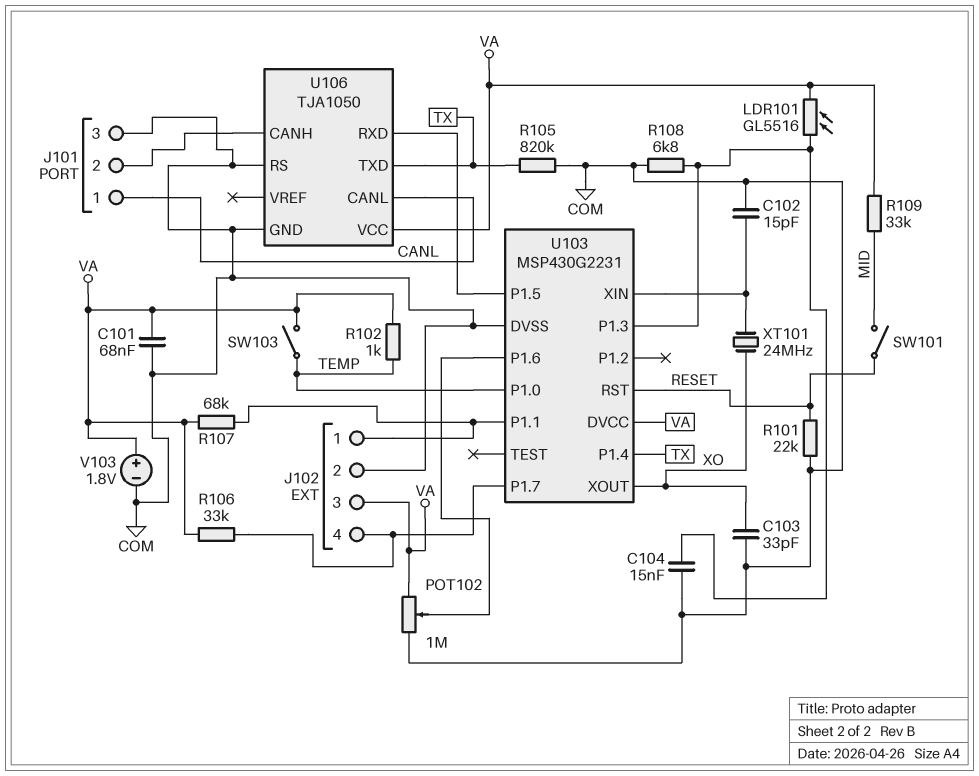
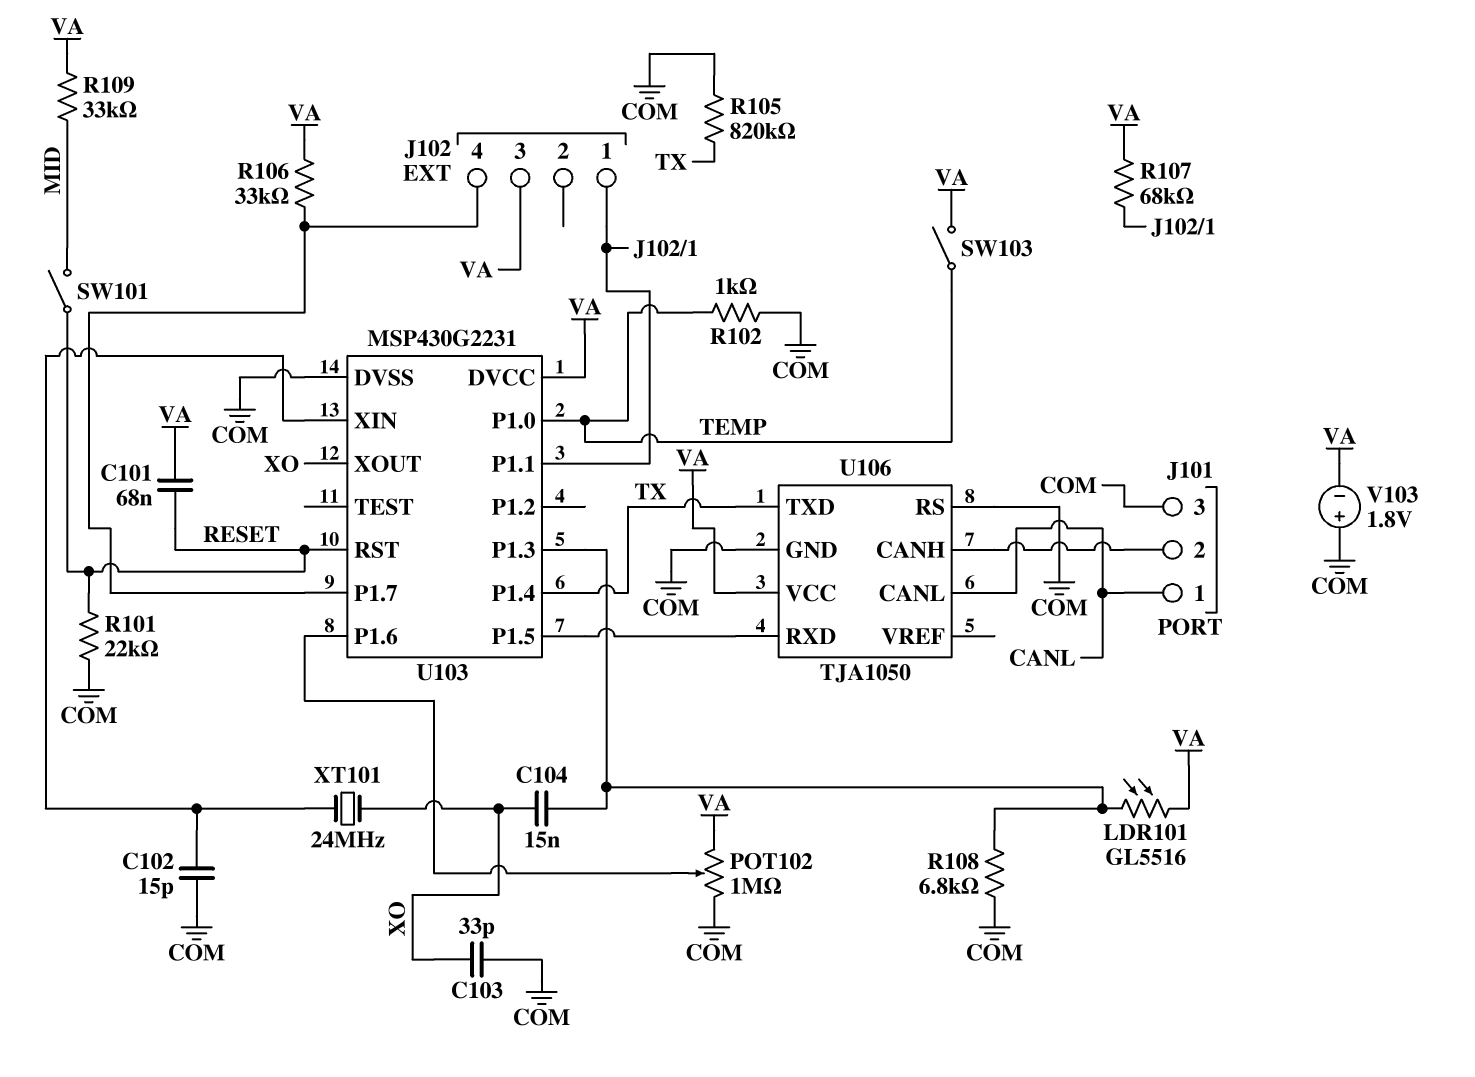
C101: 68nF (COM, VA) -> 68nF (RESET, VA)
C104: 15nF (COM, U103/P1.3) -> 15nF (U103/P1.3, XO)
J102 pin 2: COM -> none
R102: 1k (TEMP, VA) -> 1k (COM, TEMP)
V103: 1.8V (plus VA, minus COM) -> 1.8V (plus COM, minus VA)

